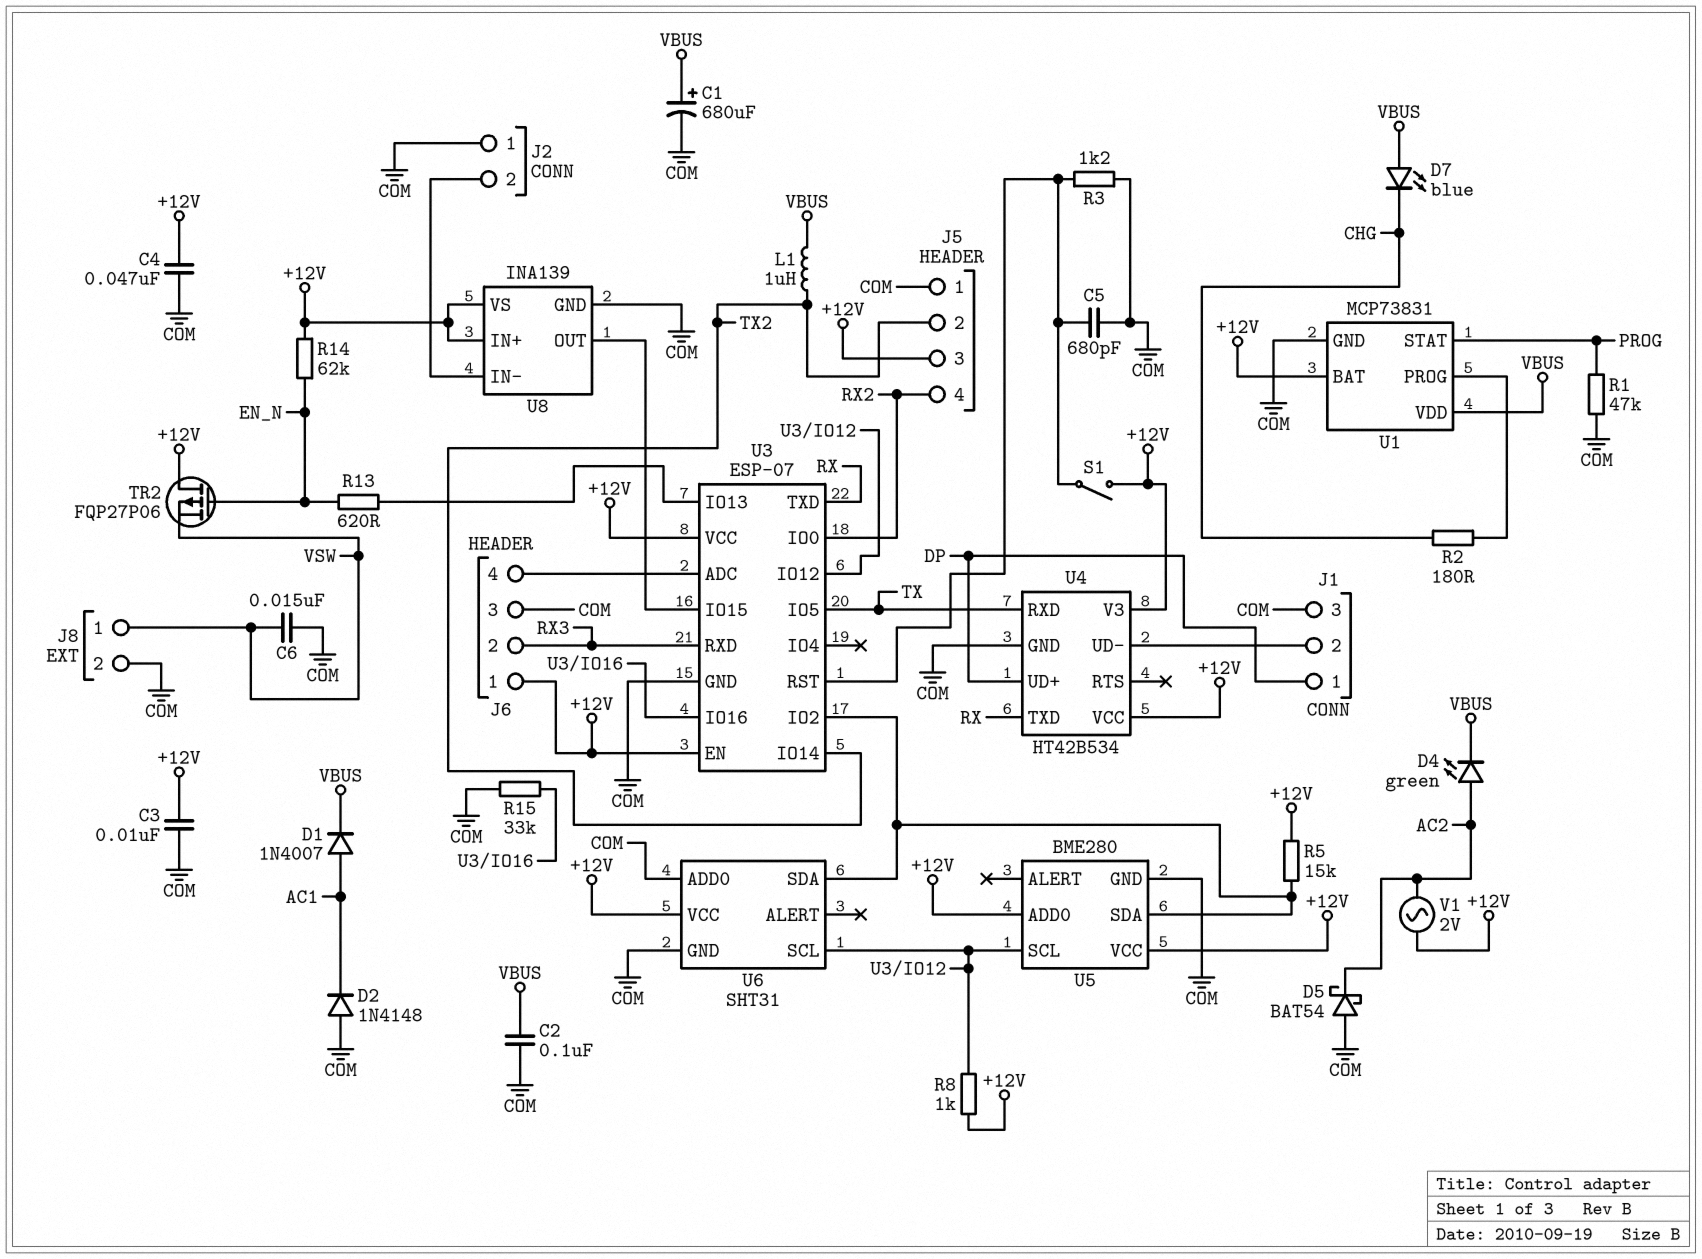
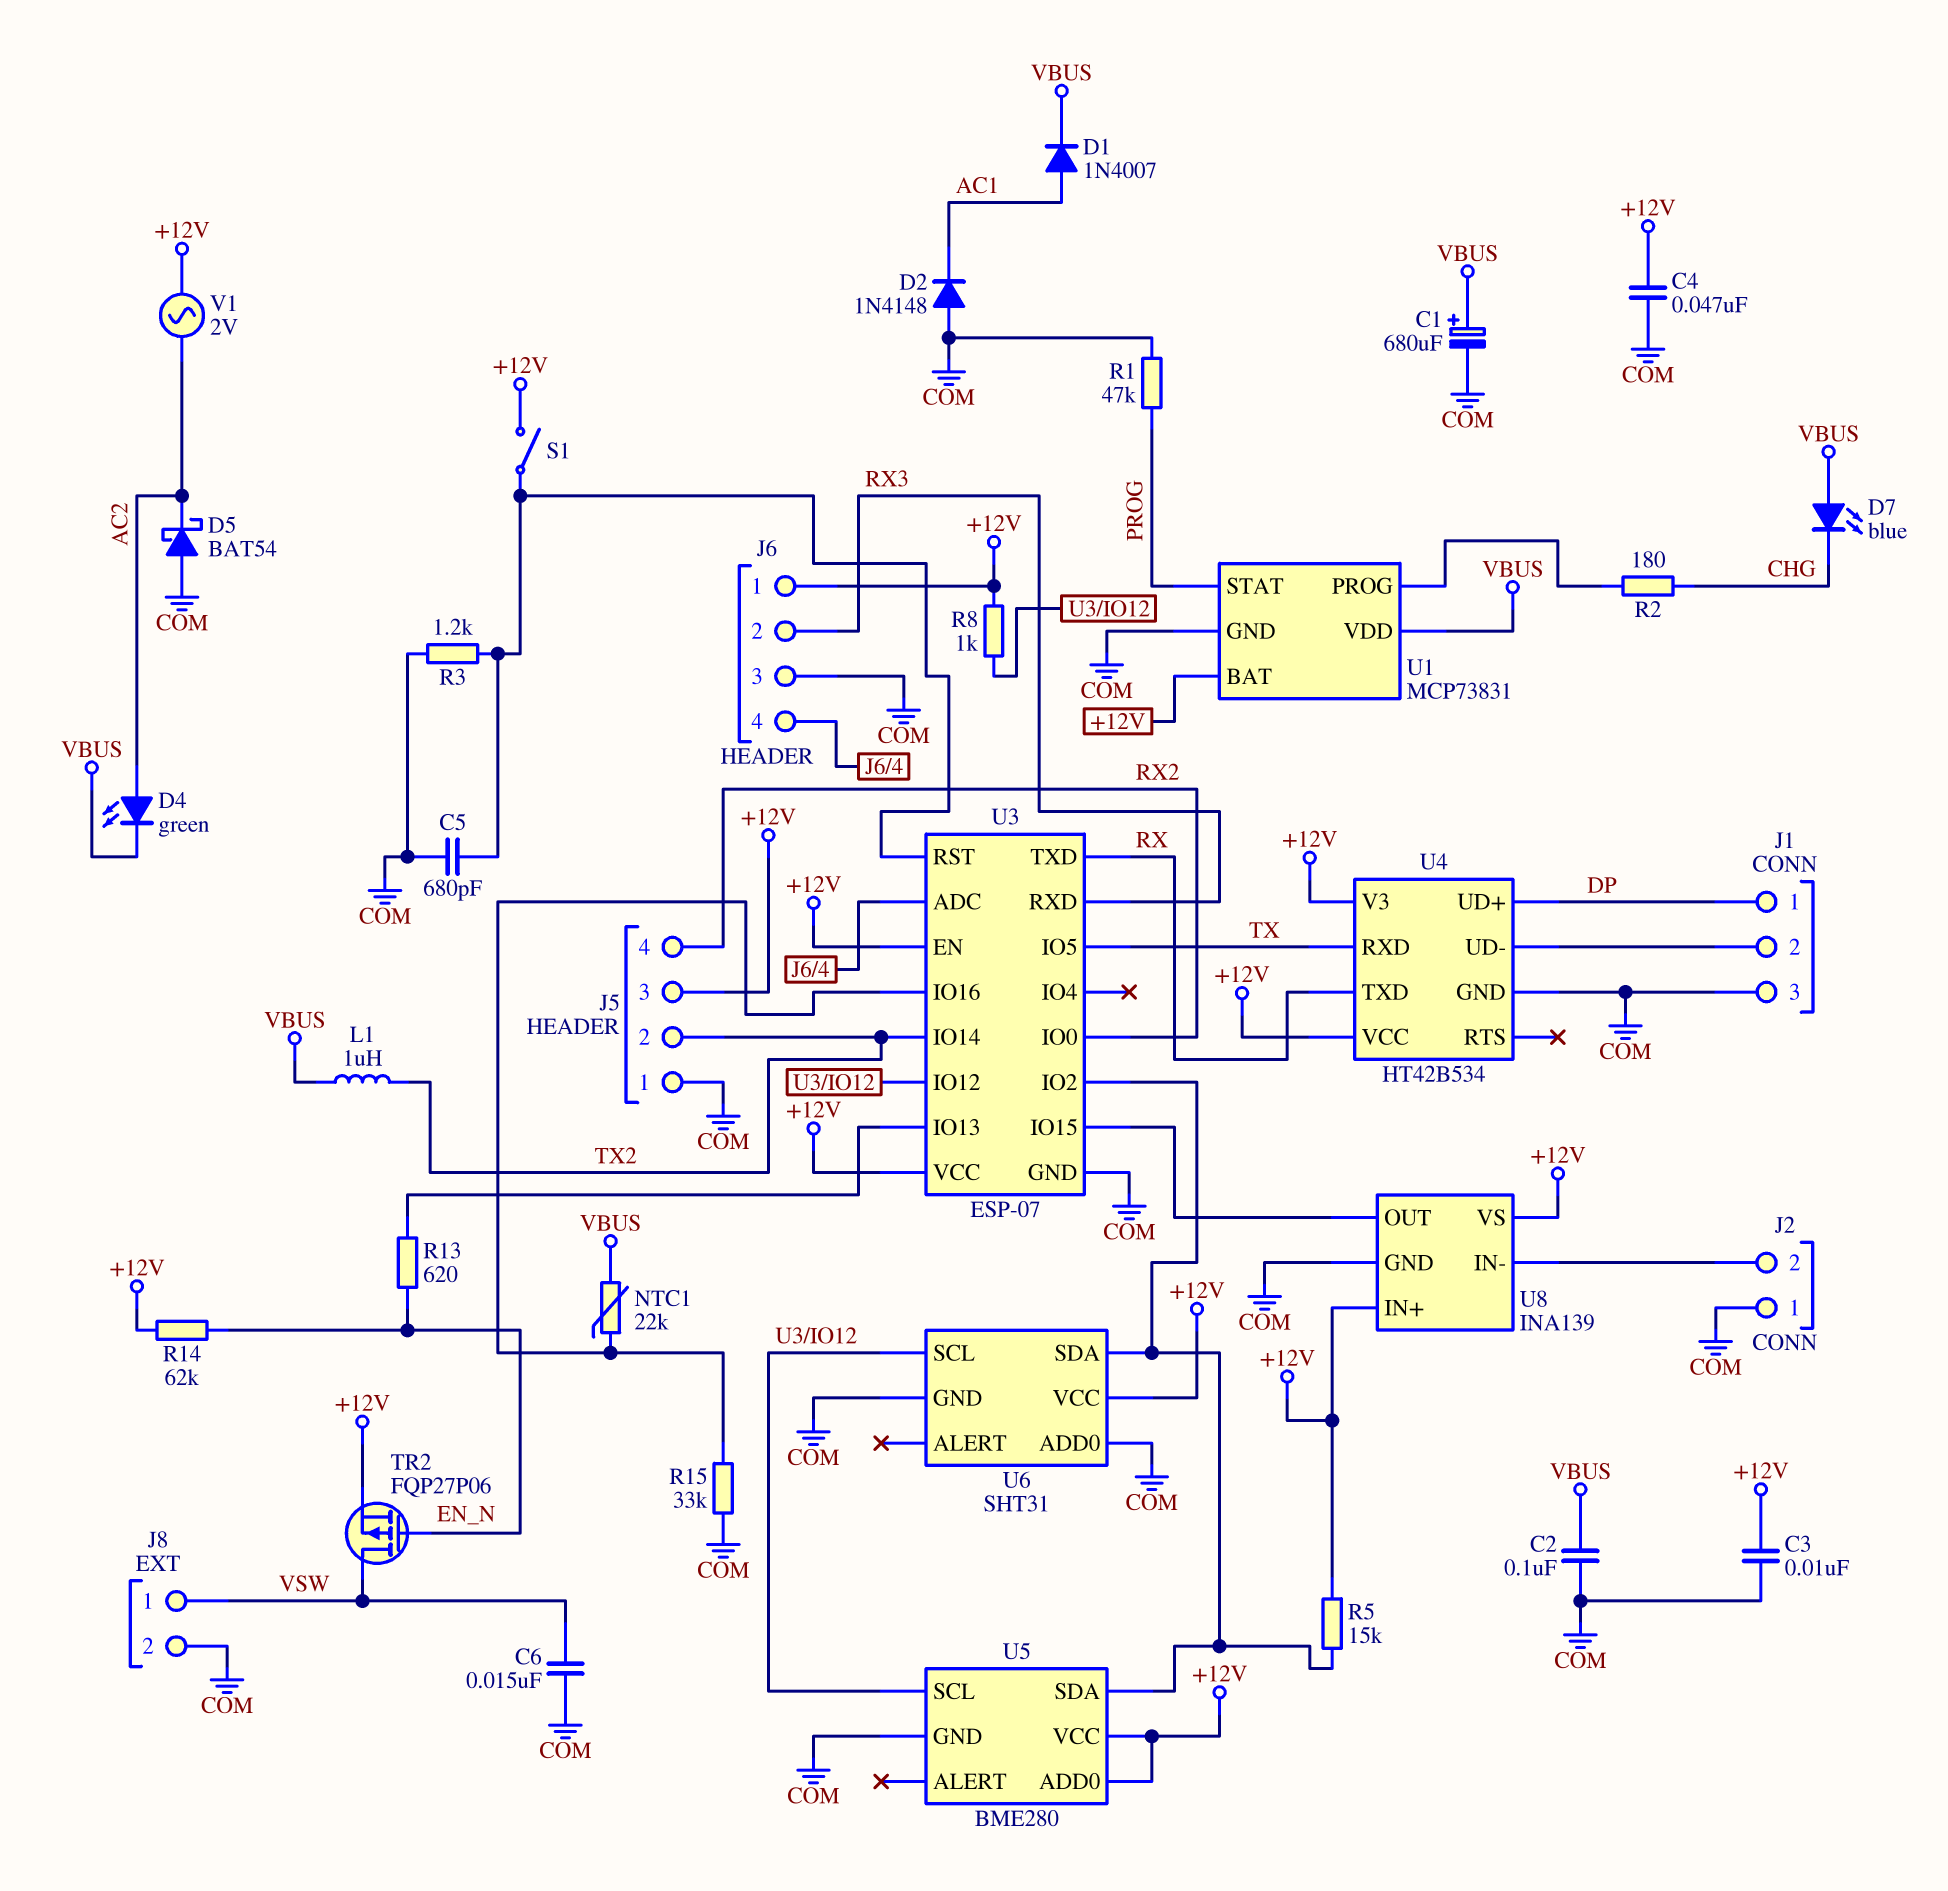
NTC1: none -> 22k (U3/IO16, VBUS)
TR2: PMOS FQP27P06 (G EN_N, D +12V, S VSW) -> PMOS FQP27P06 (G EN_N, D VSW, S +12V)

